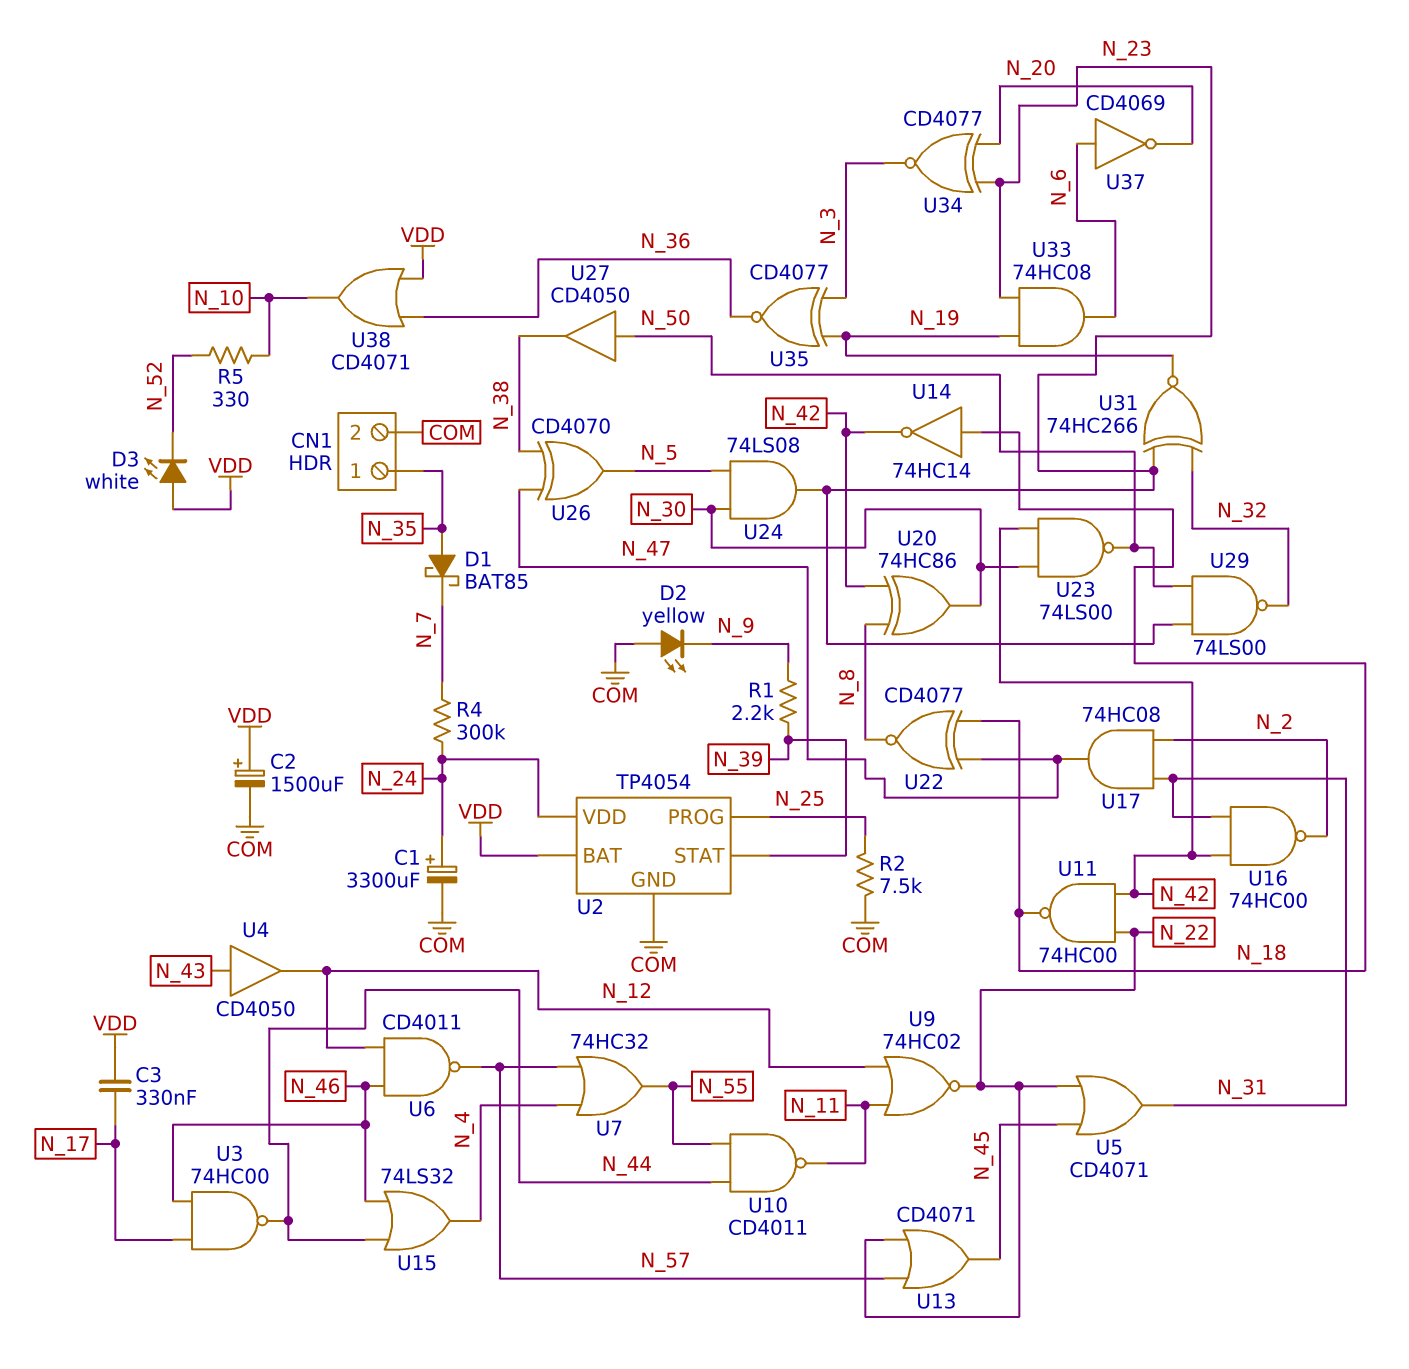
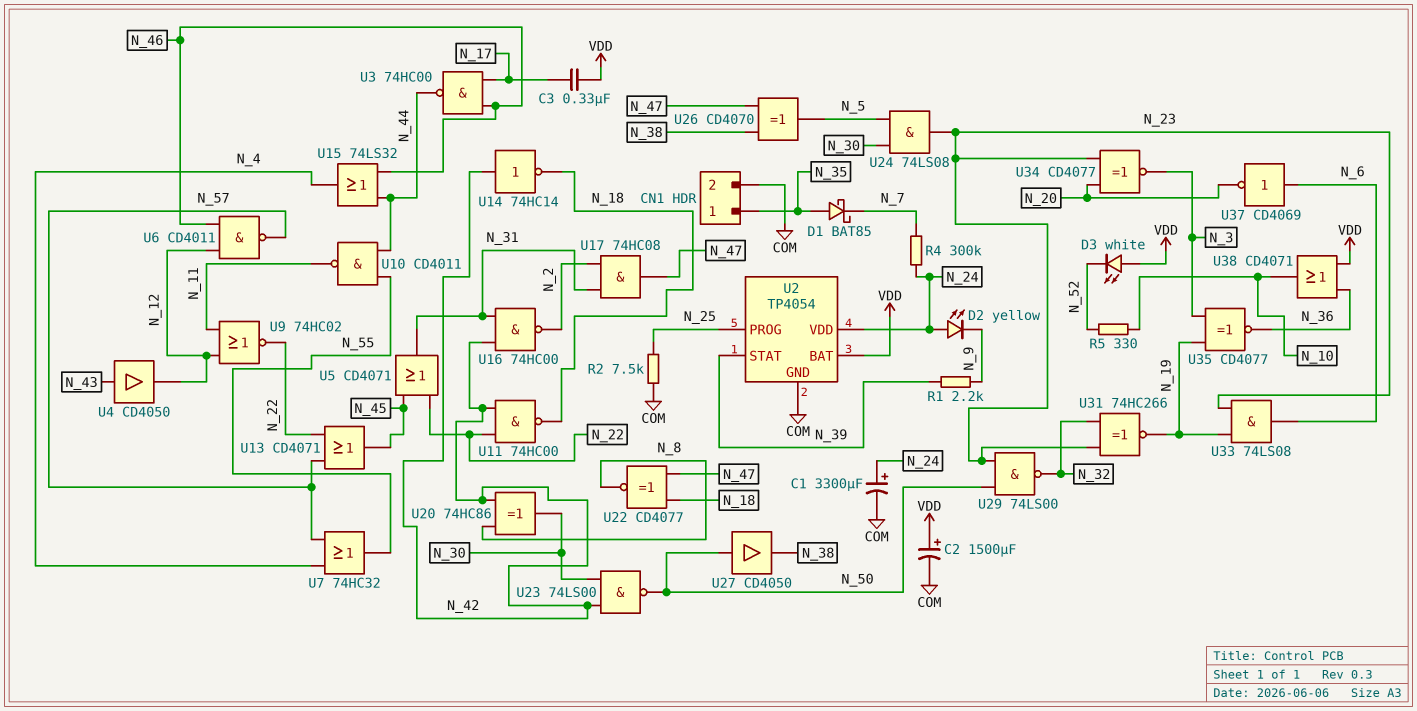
D2: LED yellow (A COM, K N_9) -> LED yellow (A N_24, K N_9)
U14: NOT 74HC14 (in N_18, out N_42) -> NOT 74HC14 (in N_42, out N_18)
U33: AND 74HC08 (in N_19, in N_23, out N_6) -> AND 74LS08 (in N_19, in N_23, out N_6)

